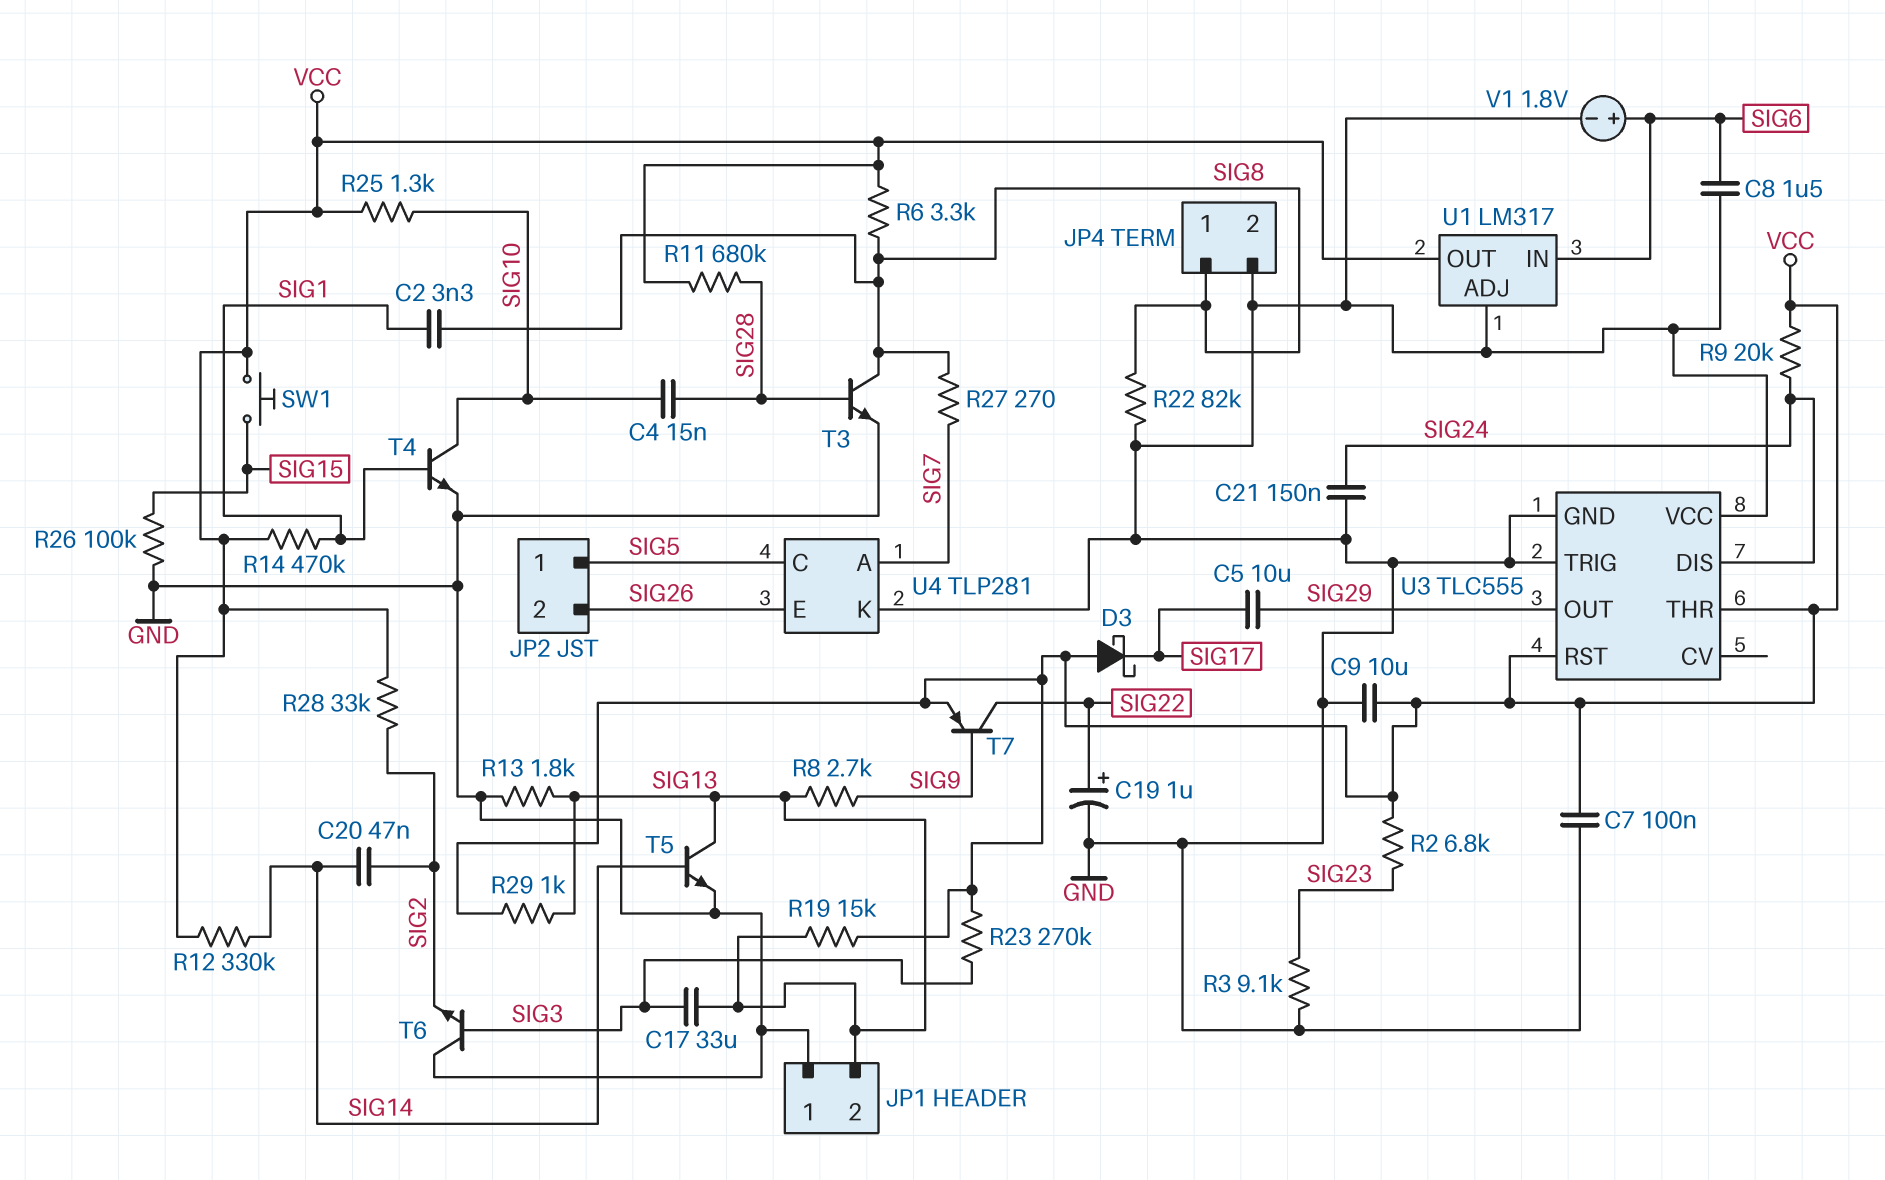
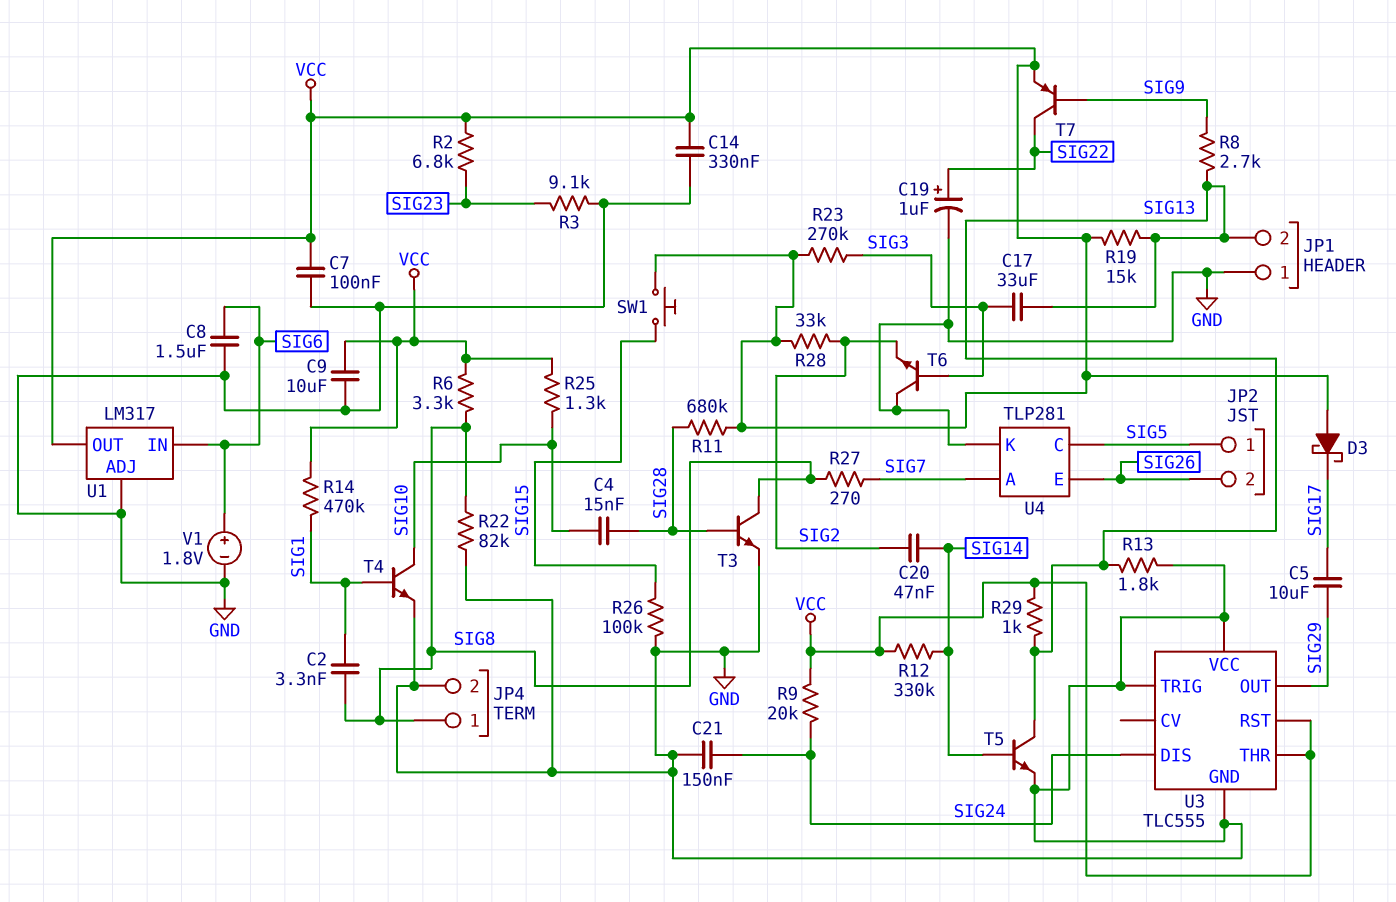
C14: none -> 330nF (GND, VCC)

